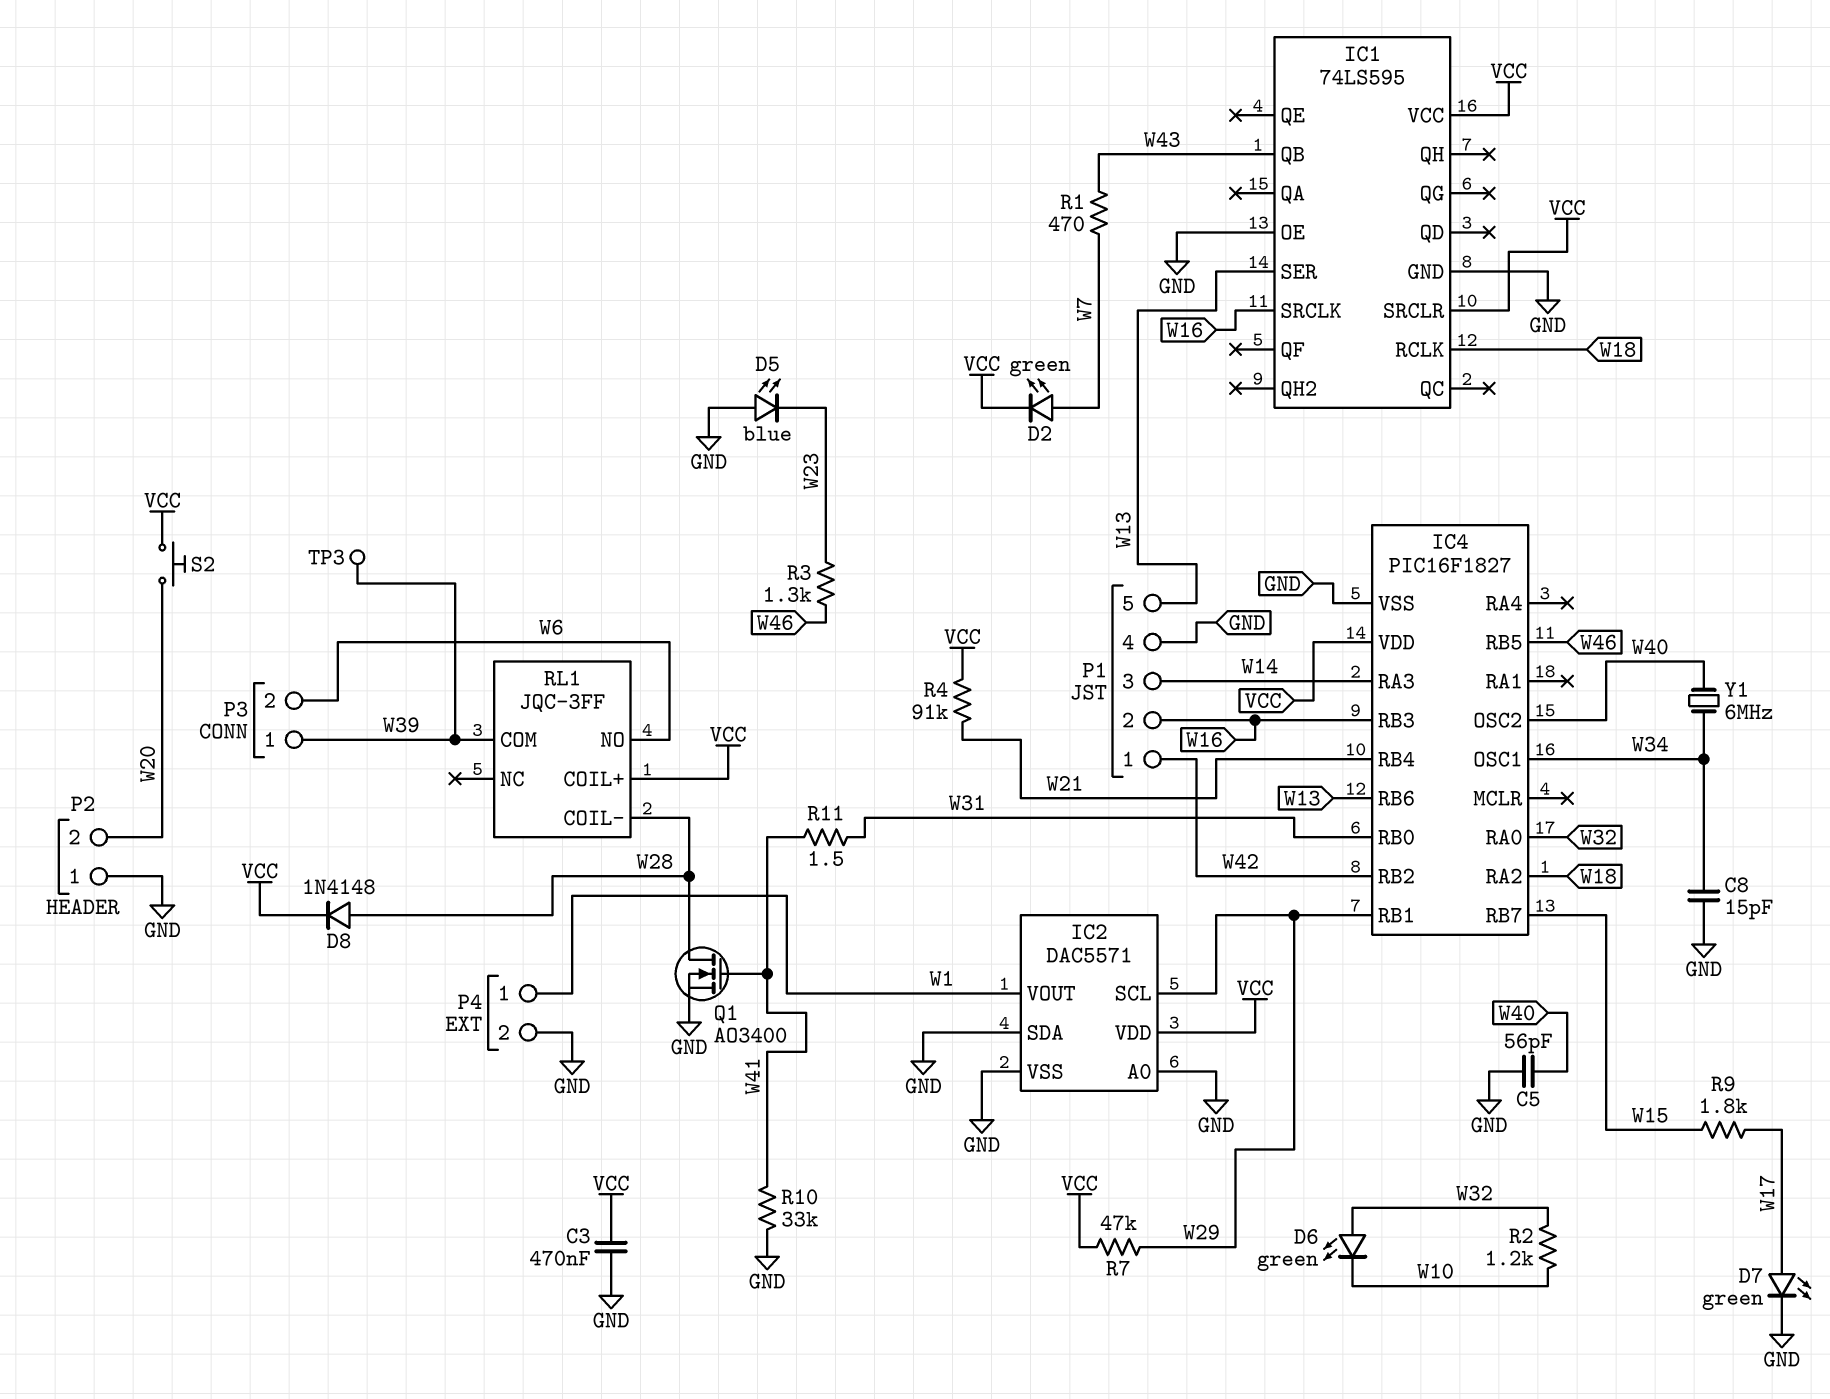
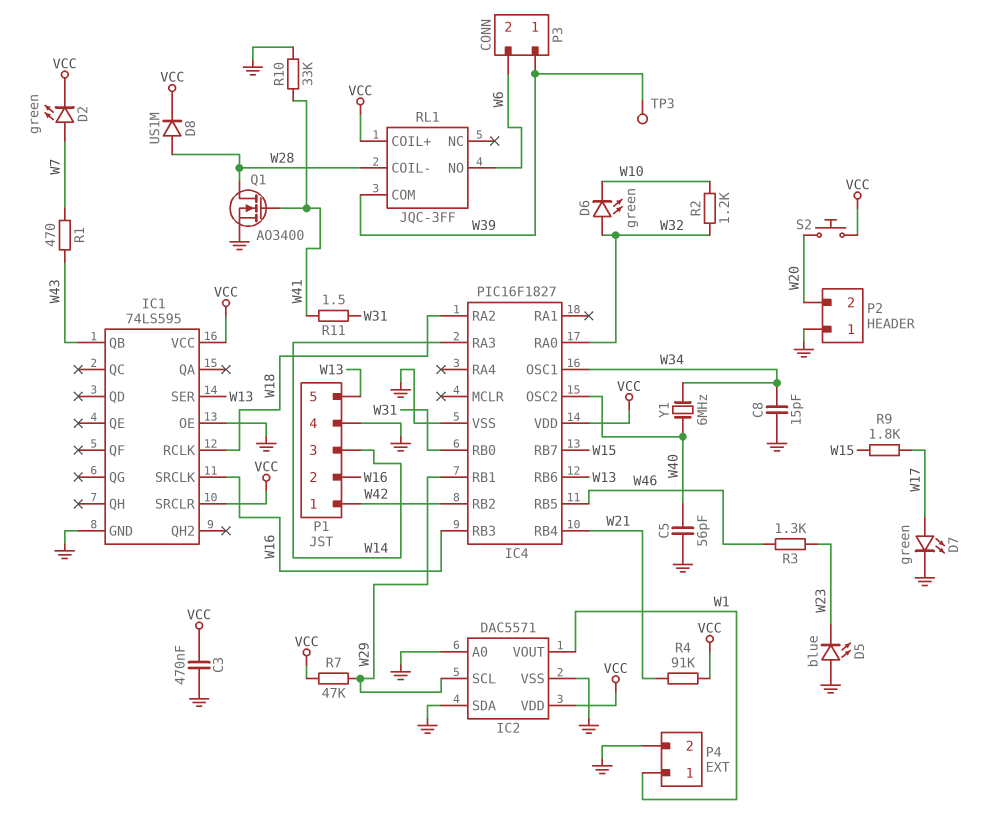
D8: diode 1N4148 (A W28, K VCC) -> diode US1M (A W28, K VCC)

